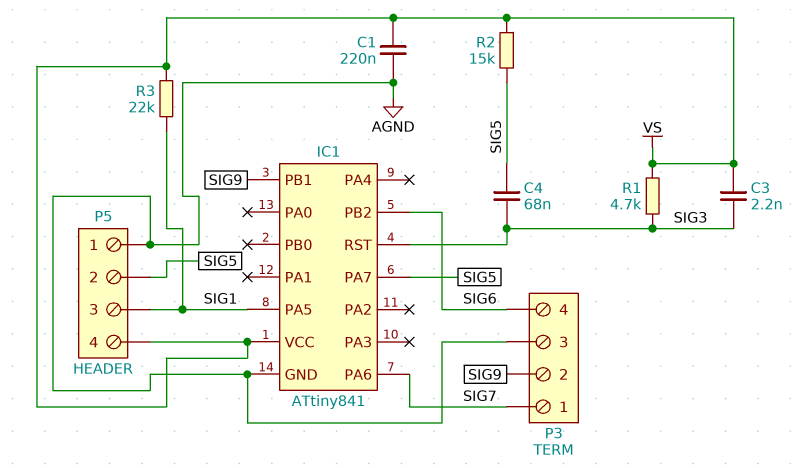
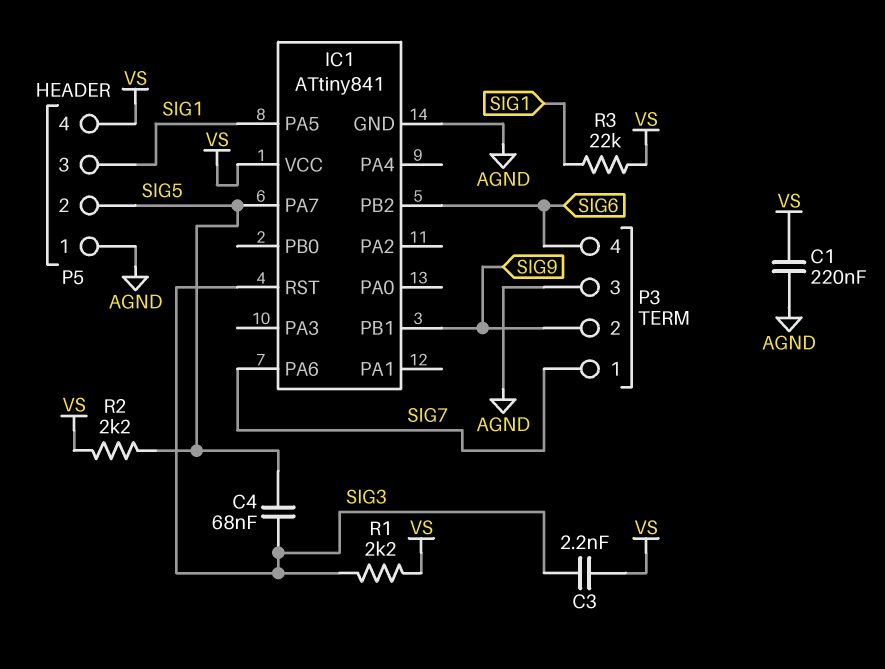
R1: 4.7k (SIG3, VS) -> 2.2k (SIG3, VS)
R2: 15k (SIG5, VS) -> 2.2k (SIG5, VS)

